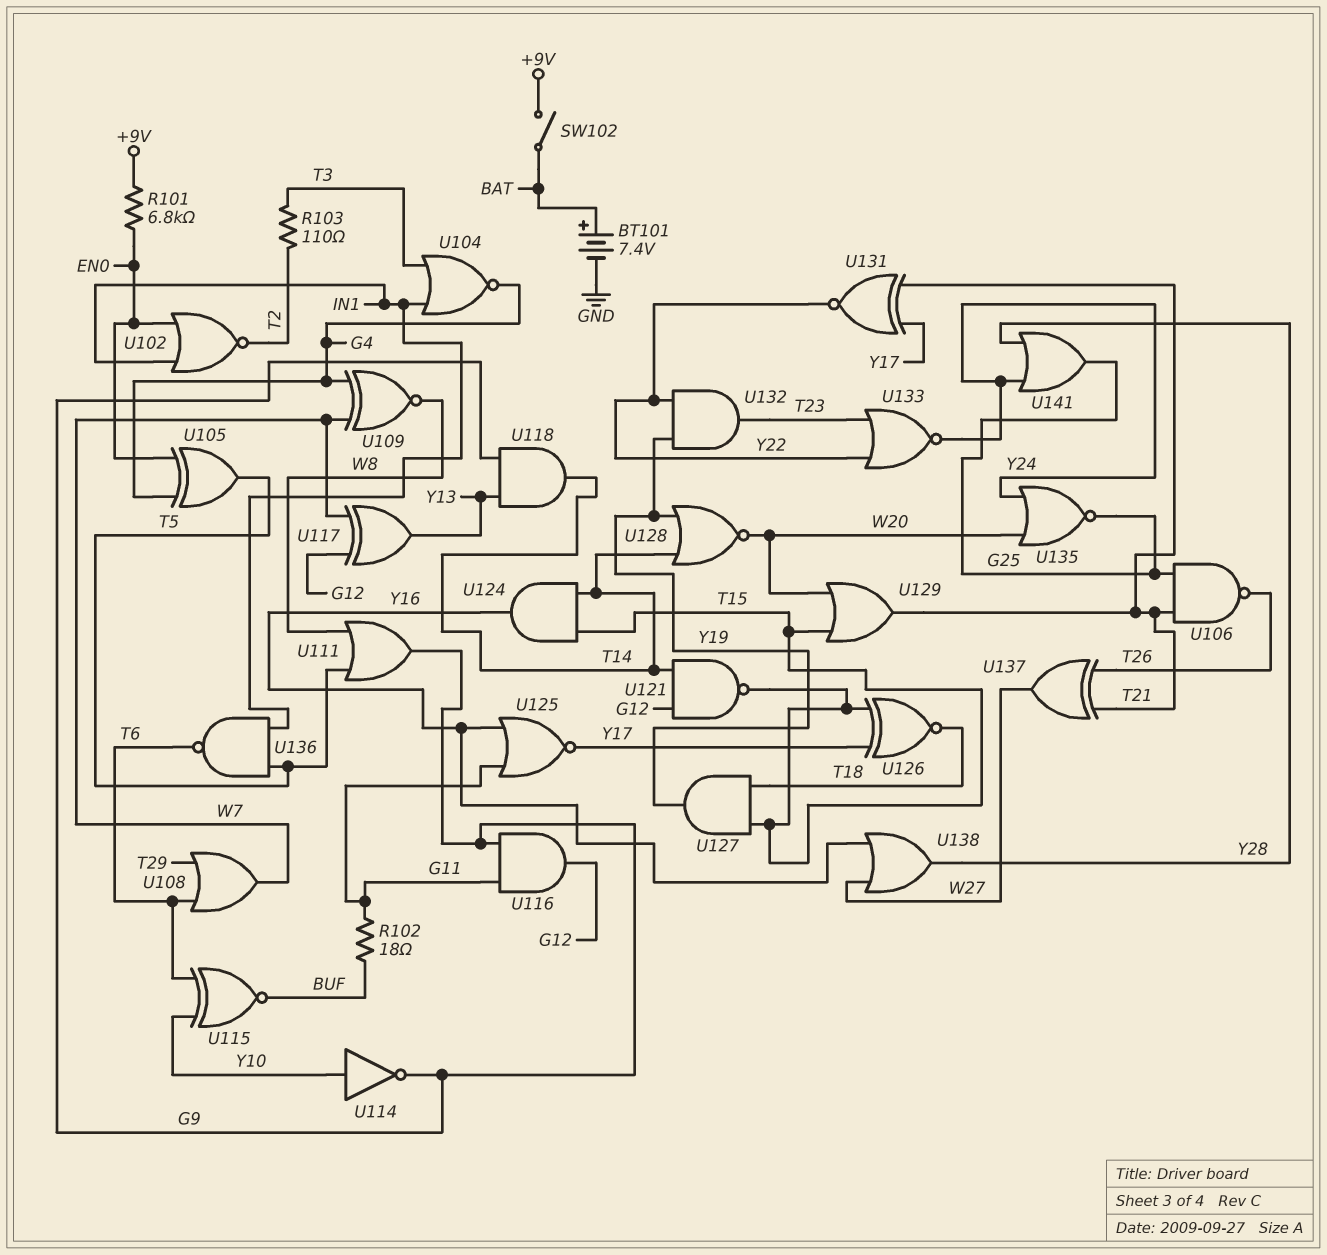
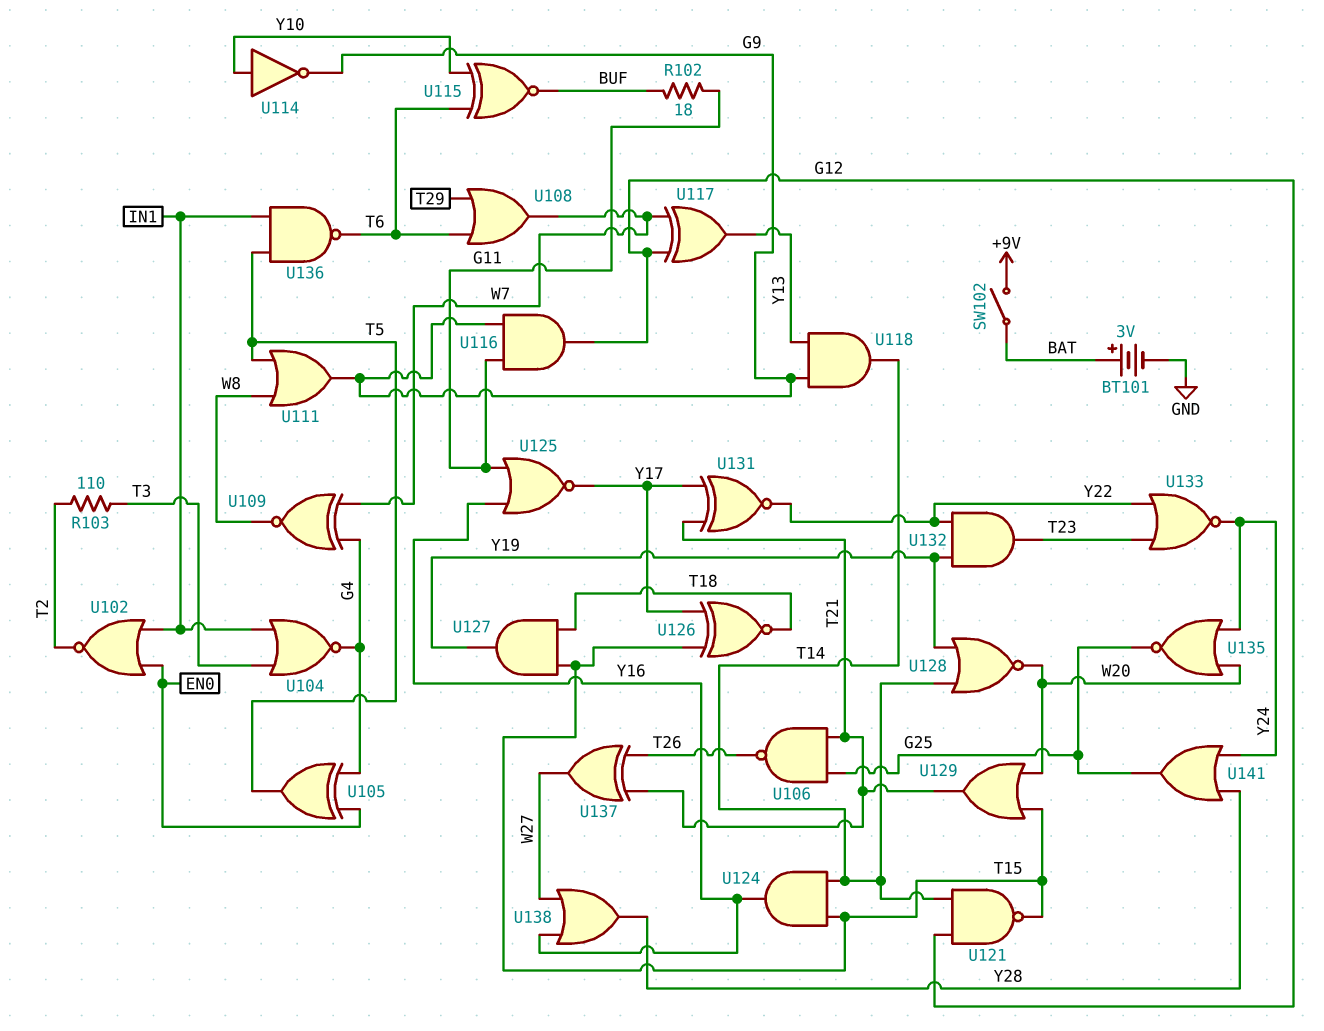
BT101: 7.4V (plus BAT, minus GND) -> 3V (plus BAT, minus GND)
R101: 6.8k (+9V, EN0) -> none

